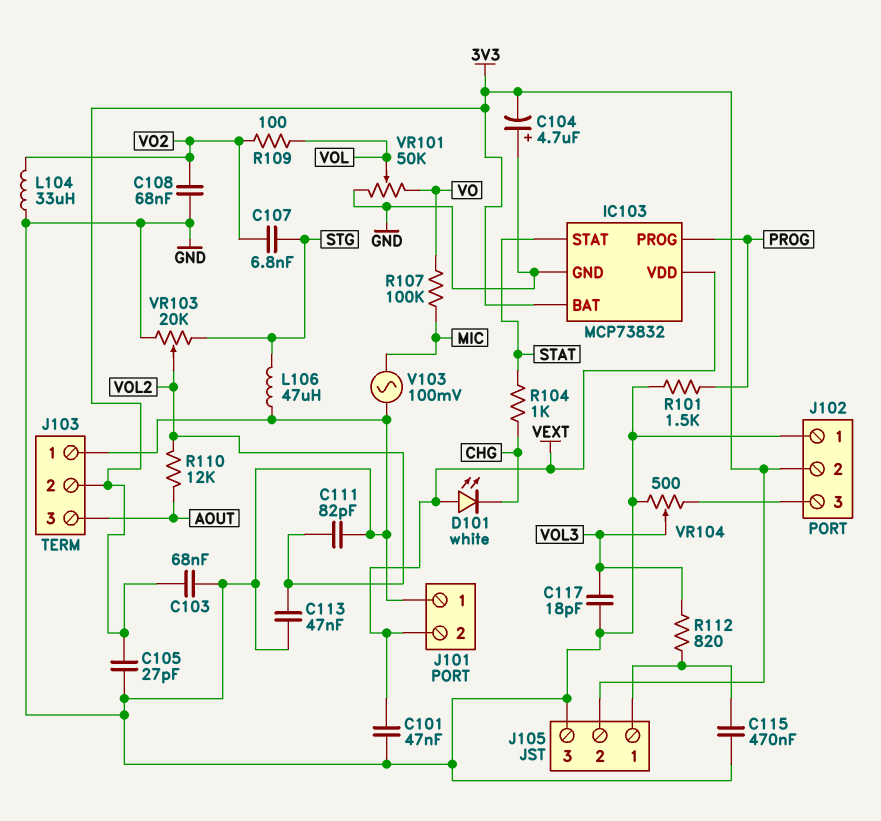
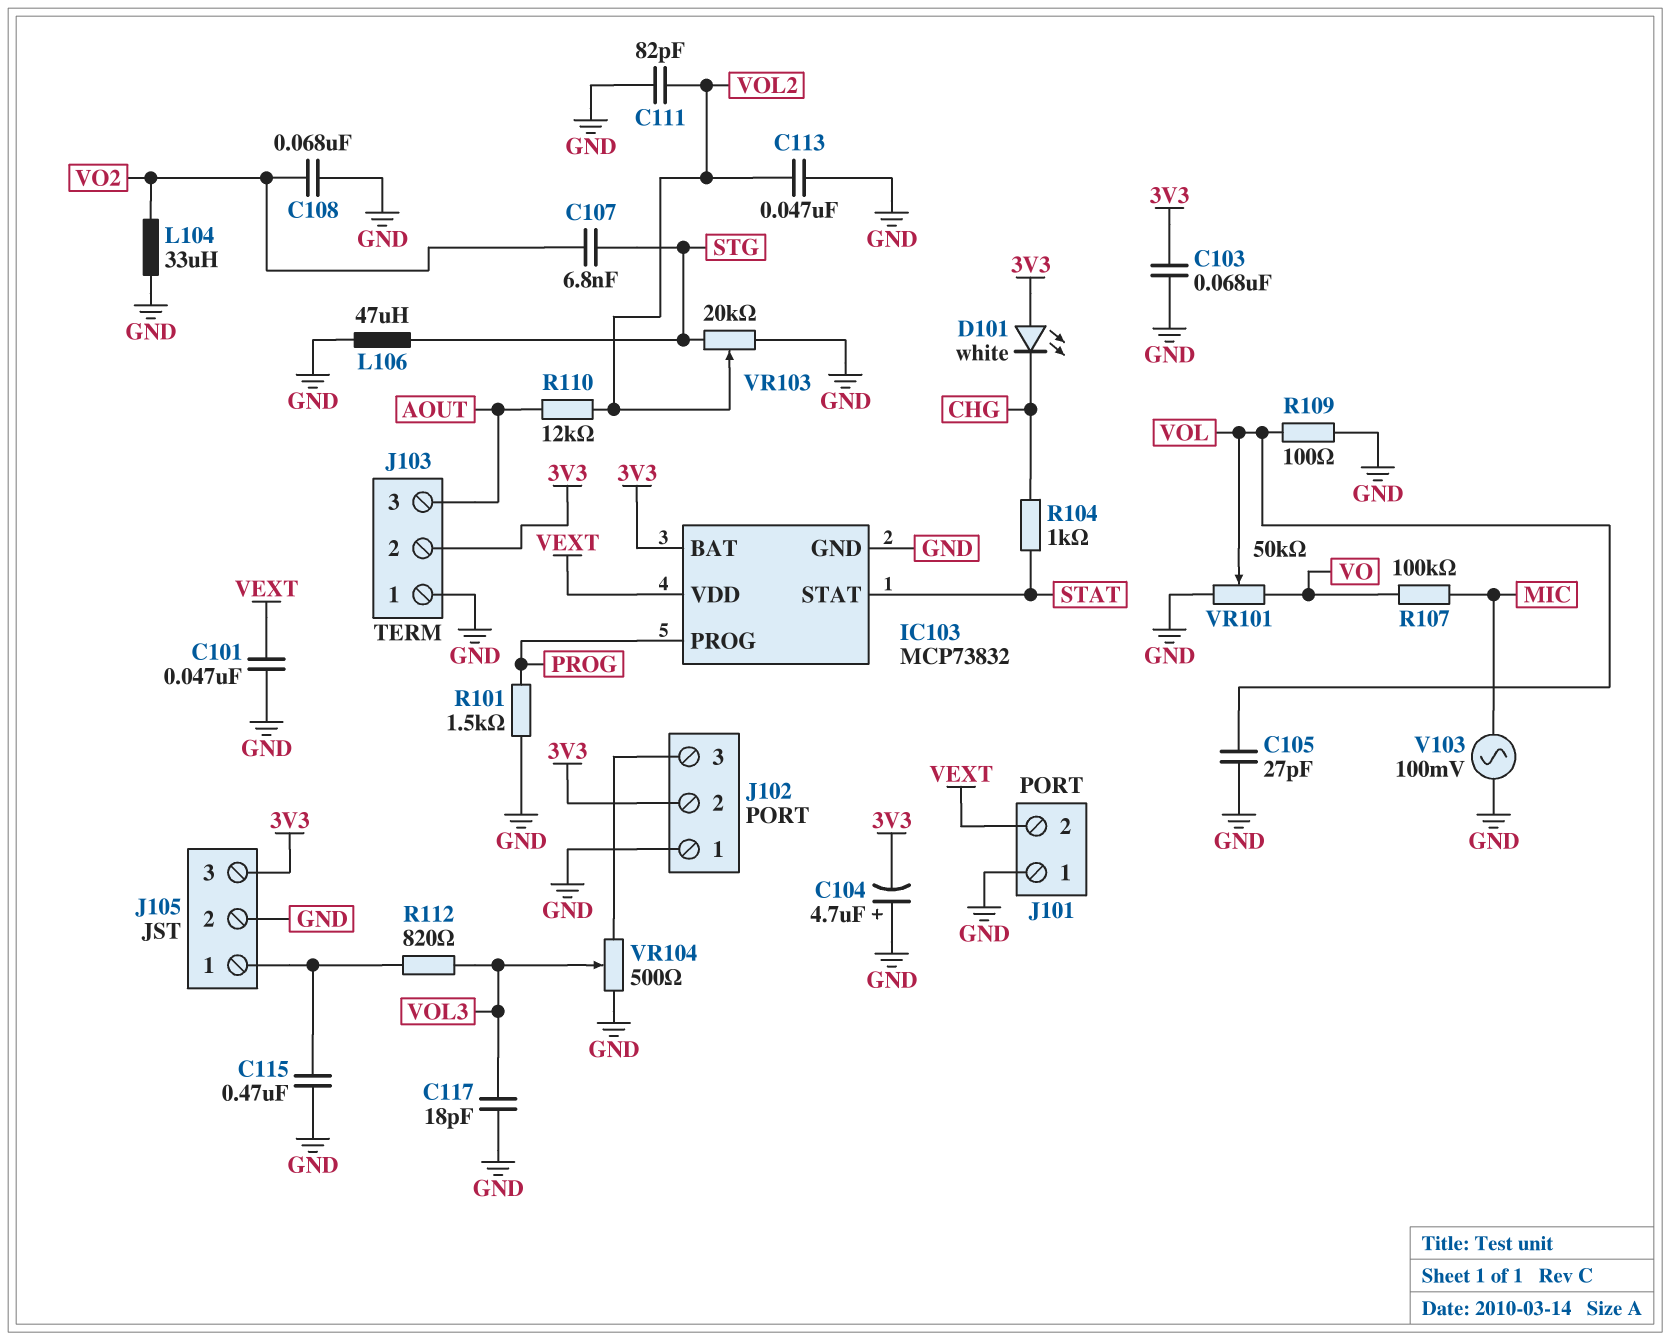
C105: 27pF (3V3, GND) -> 27pF (GND, VOL)
D101: LED white (A VEXT, K CHG) -> LED white (A 3V3, K CHG)
J105 pin 2: 3V3 -> GND
J105 pin 3: GND -> 3V3
R109: 100 (VO2, VOL) -> 100 (GND, VOL)

